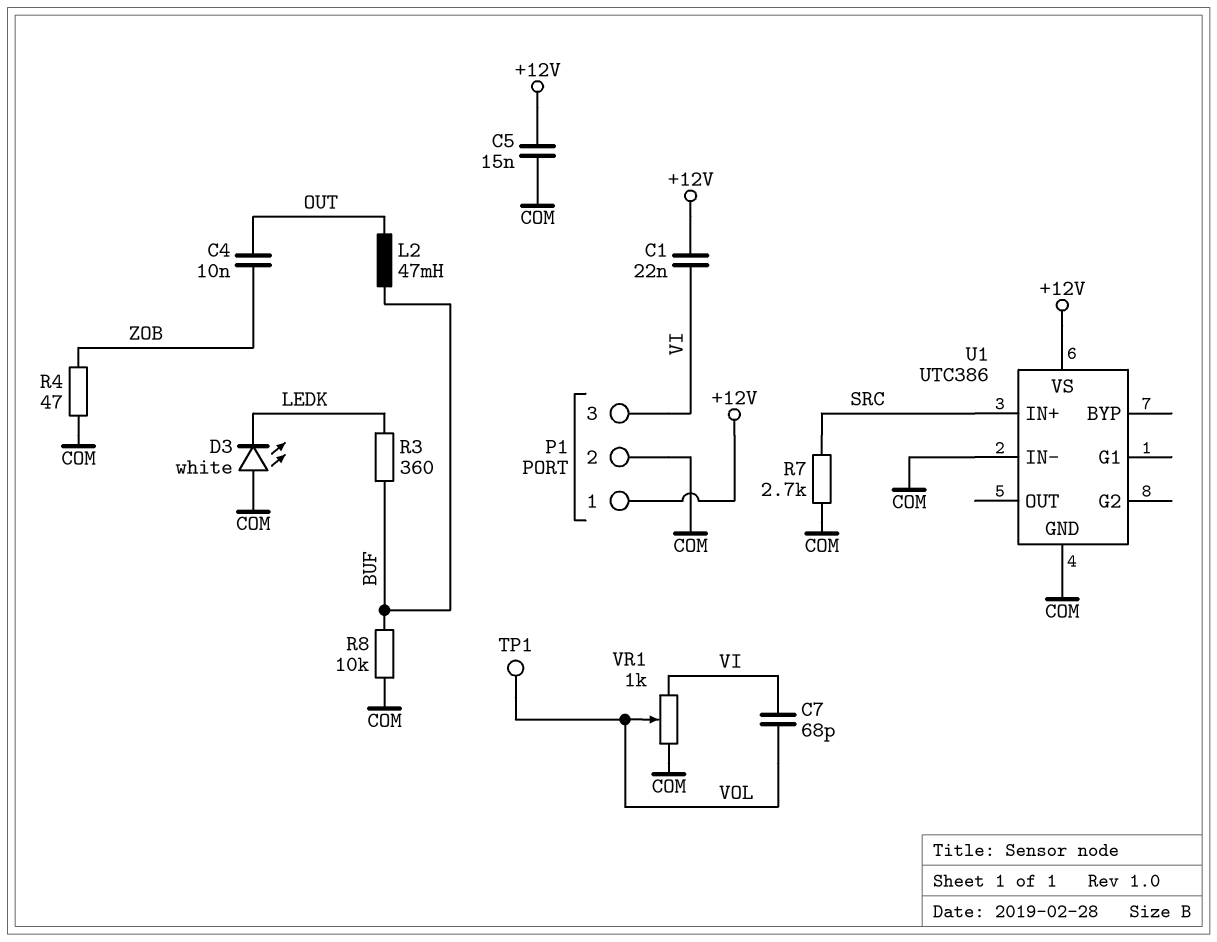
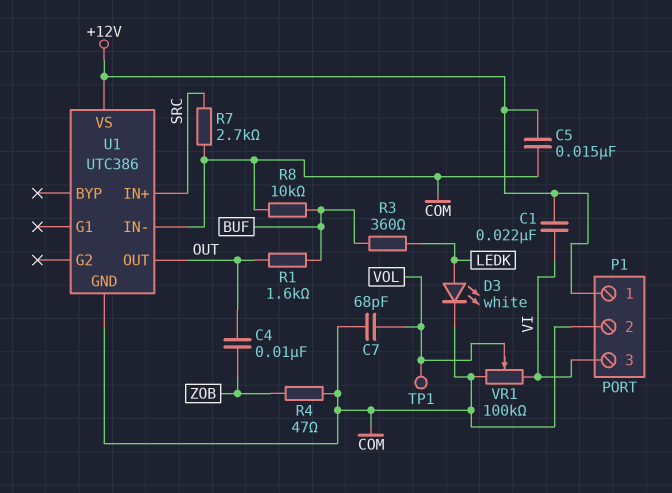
C7: 68pF (VI, VOL) -> 68pF (COM, VOL)
D3: LED white (A COM, K LEDK) -> LED white (A LEDK, K COM)
L2: 47mH (BUF, OUT) -> none
R1: none -> 1.6k (BUF, OUT)
U1 pin OUT: none -> OUT
VR1: 1k (COM, VI, wiper VOL) -> 100k (COM, VI, wiper VOL)

